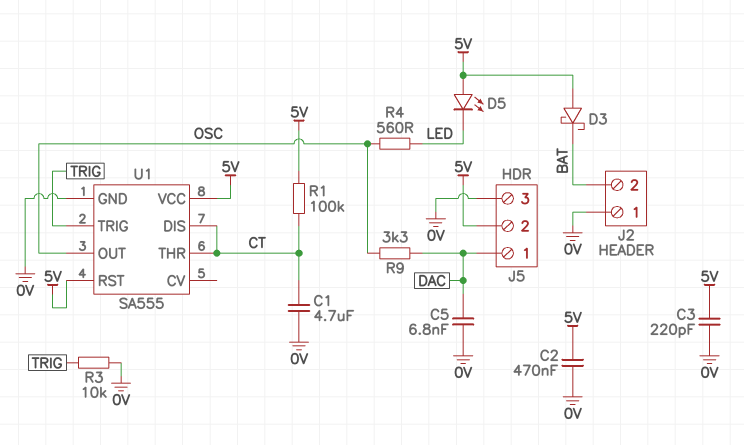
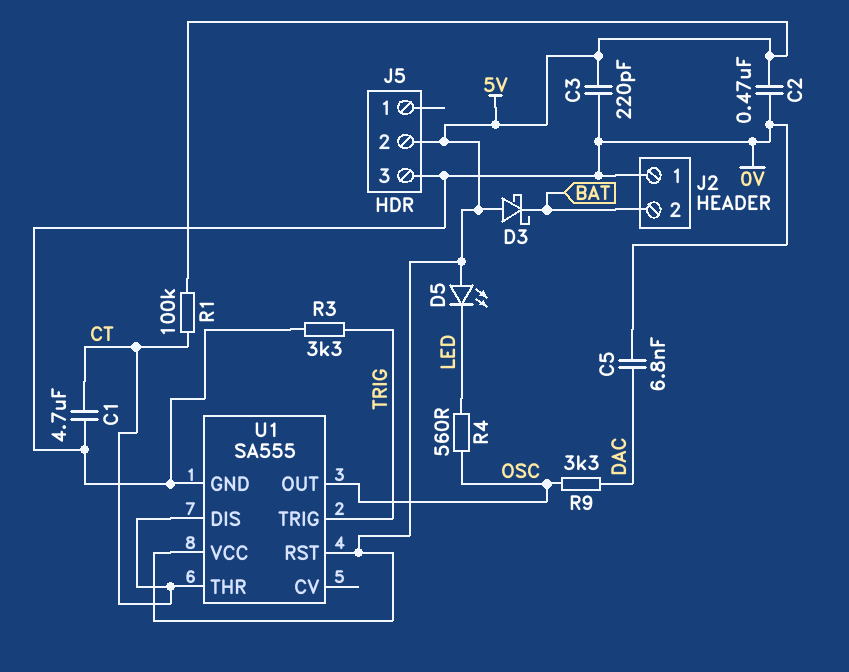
J5 pin 1: DAC -> none
R3: 10k (0V, TRIG) -> 3.3k (0V, TRIG)

